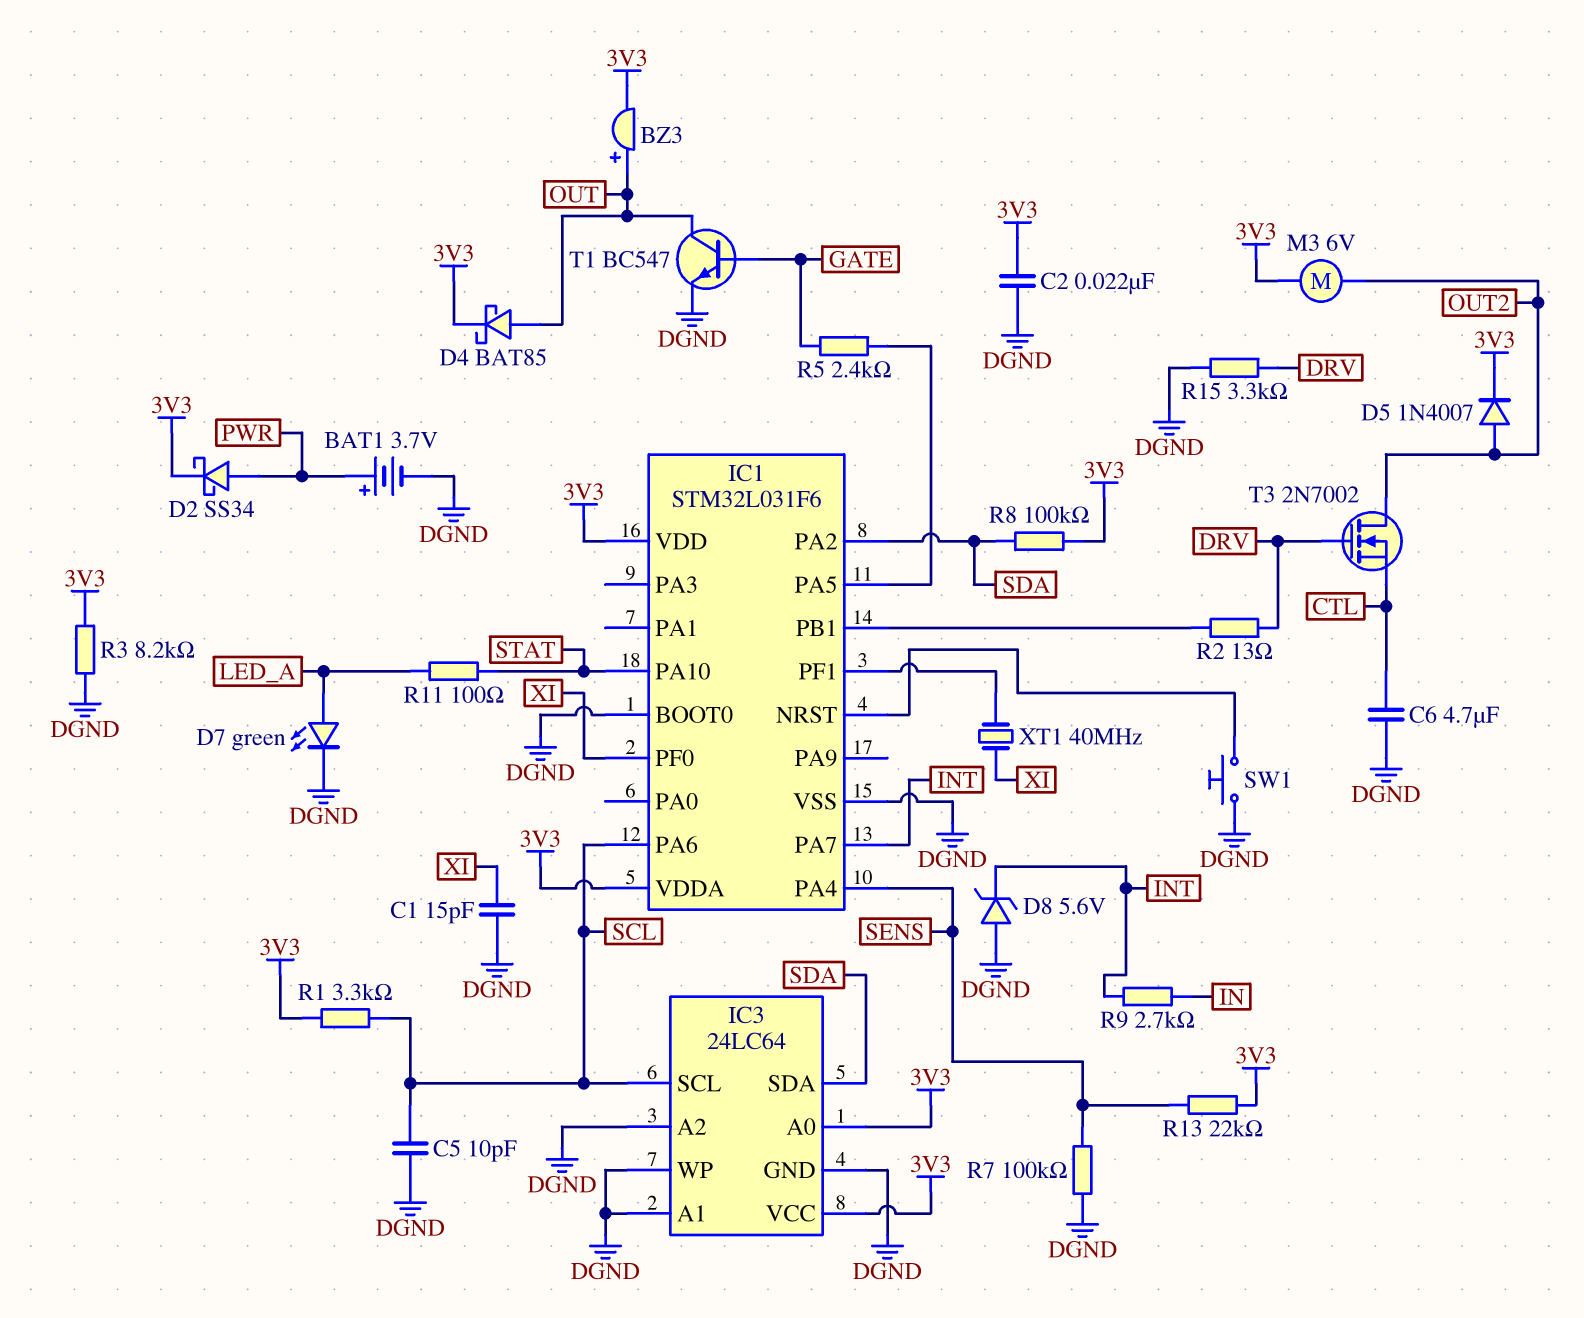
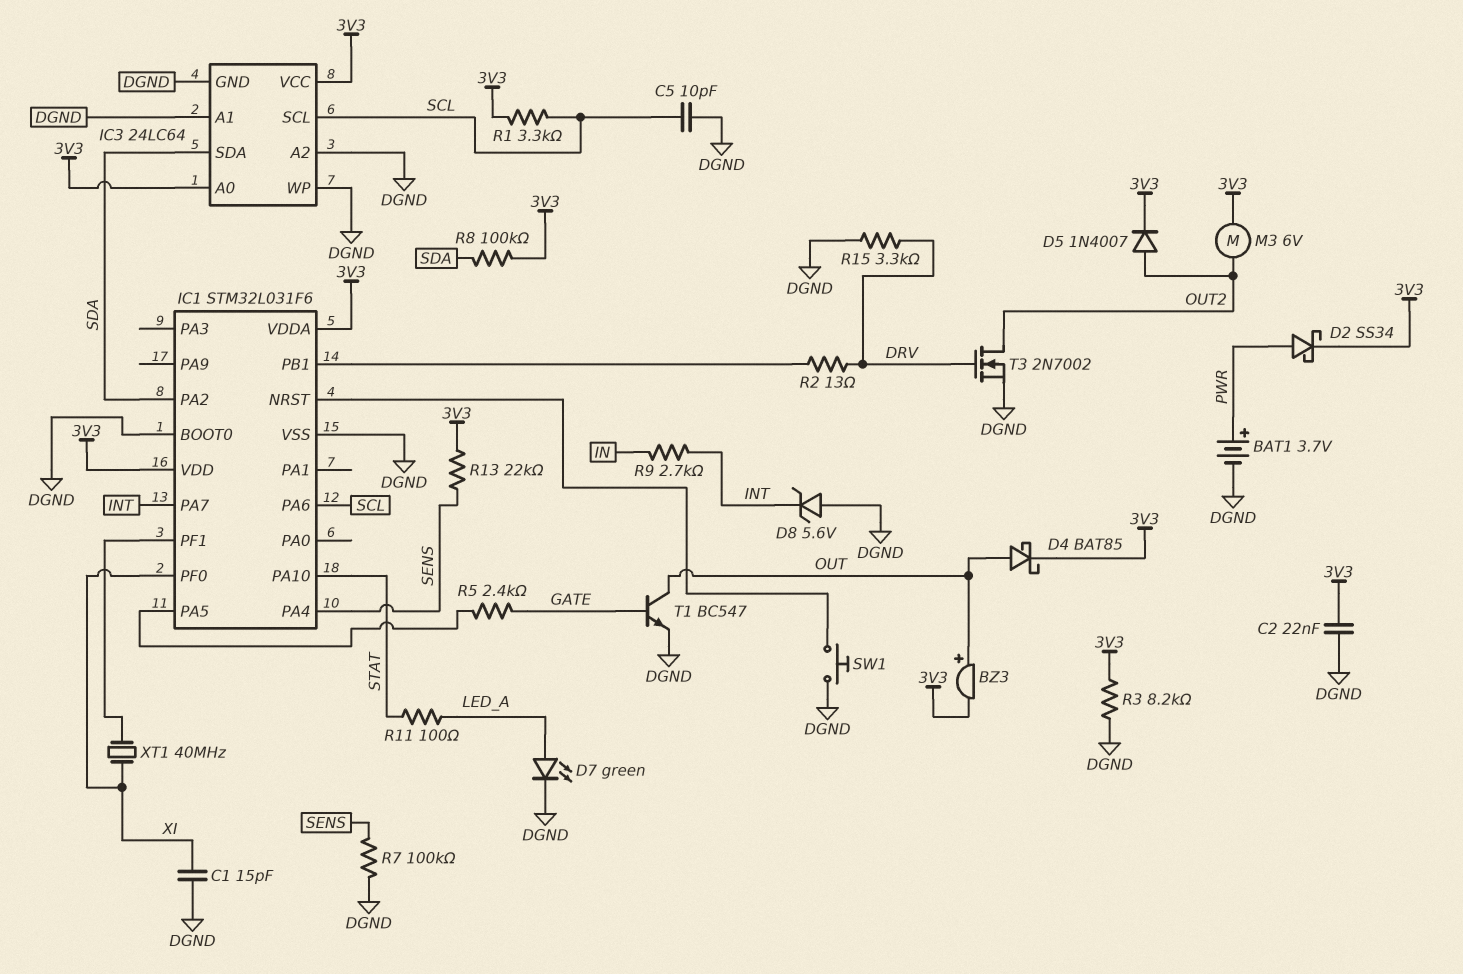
C6: 4.7uF (CTL, DGND) -> none
T3: NMOS 2N7002 (G DRV, D OUT2, S CTL) -> NMOS 2N7002 (G DRV, D OUT2, S DGND)

